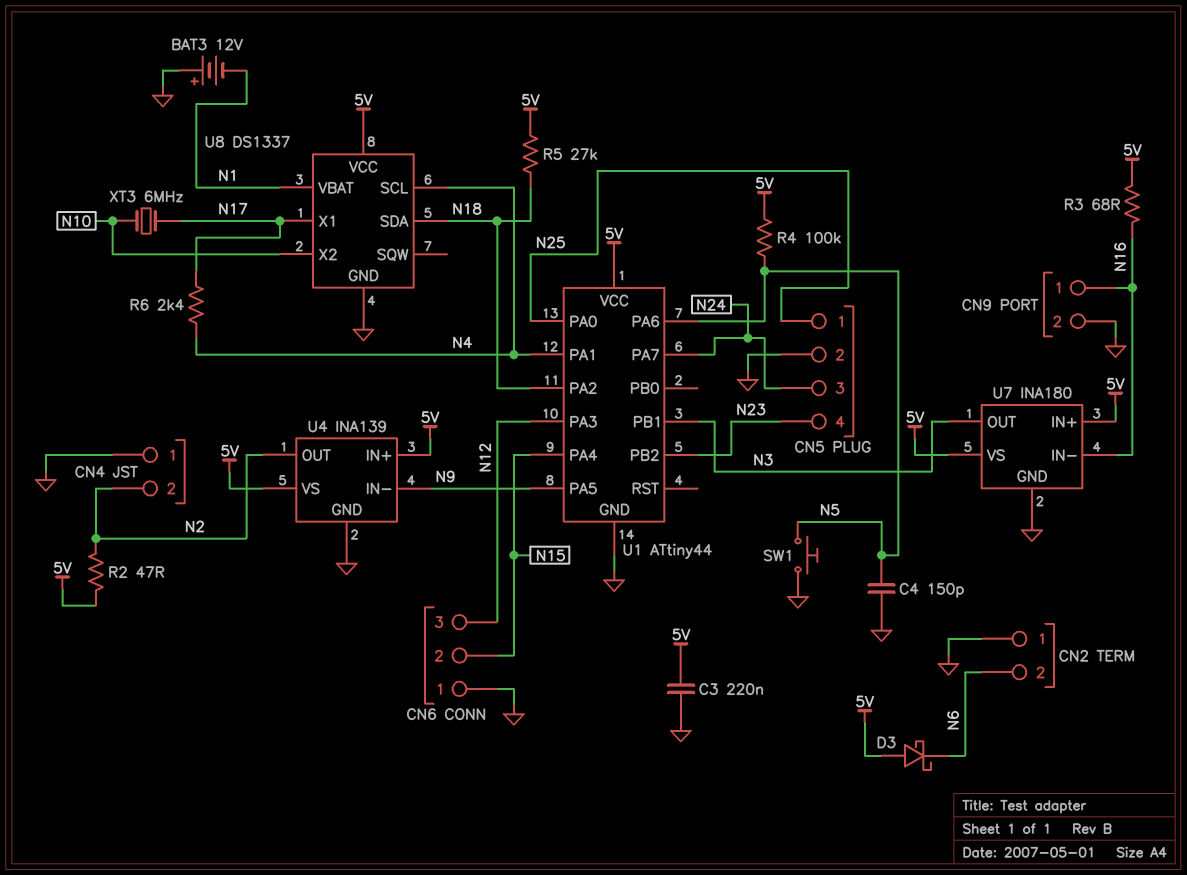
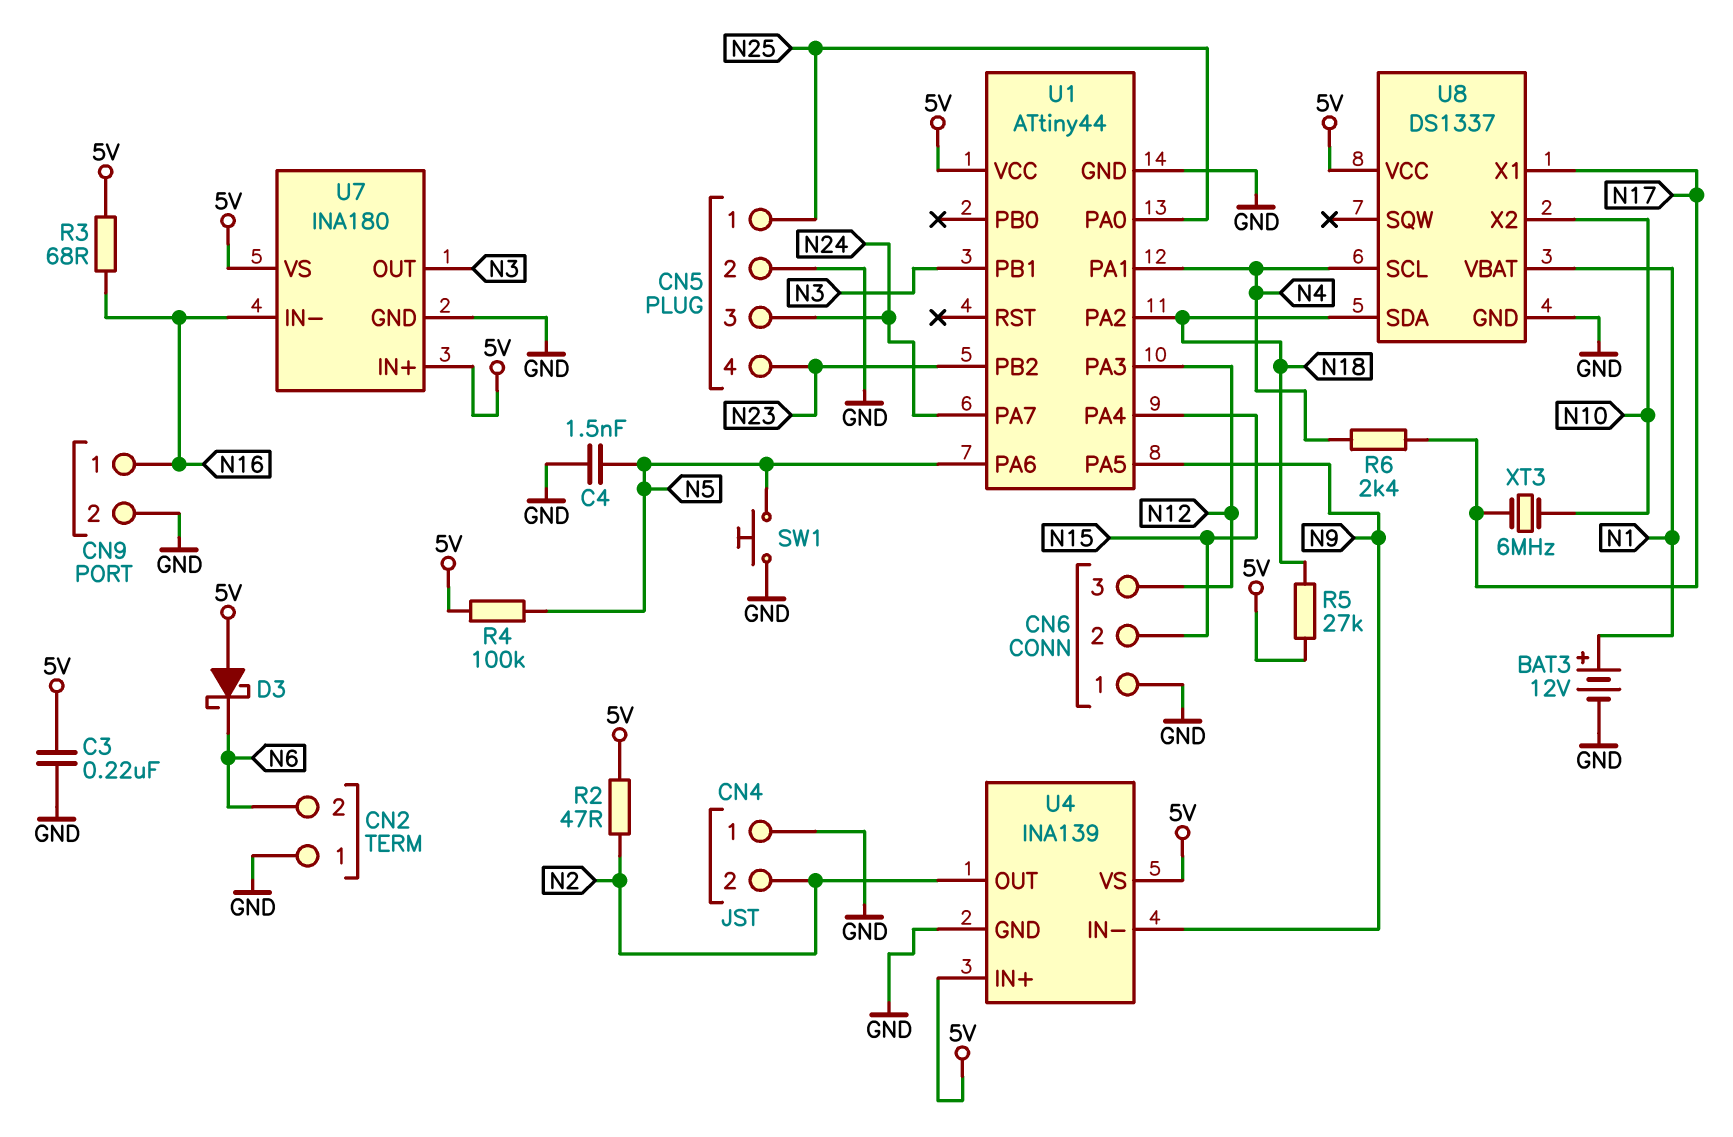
BAT3: 12V (plus GND, minus N1) -> 12V (plus N1, minus GND)
C4: 150pF (GND, N5) -> 1.5nF (GND, N5)

